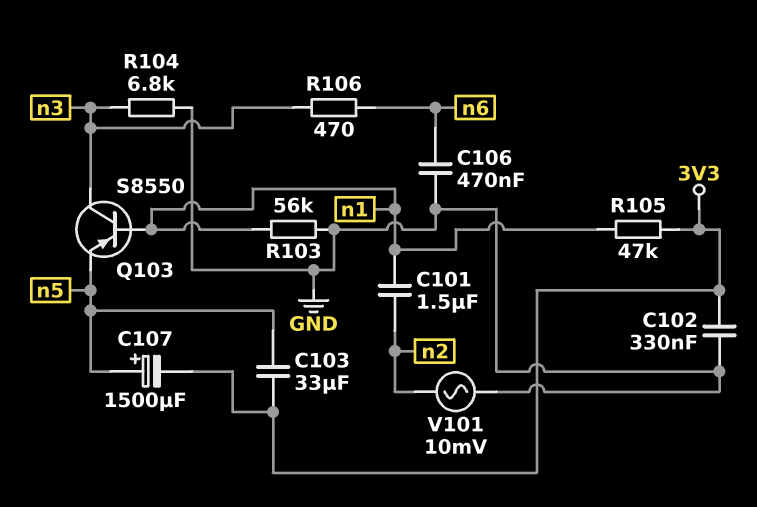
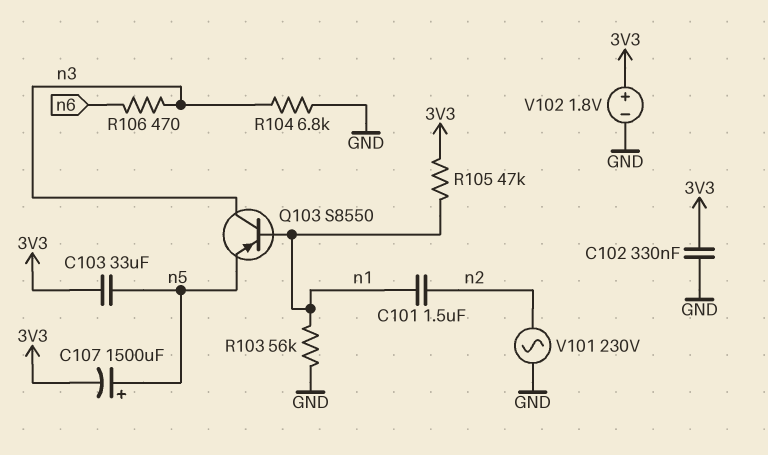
C106: 470nF (GND, n6) -> none
V101: AC 10mV (GND, n2) -> AC 230V (GND, n2)
V102: none -> 1.8V (plus 3V3, minus GND)

